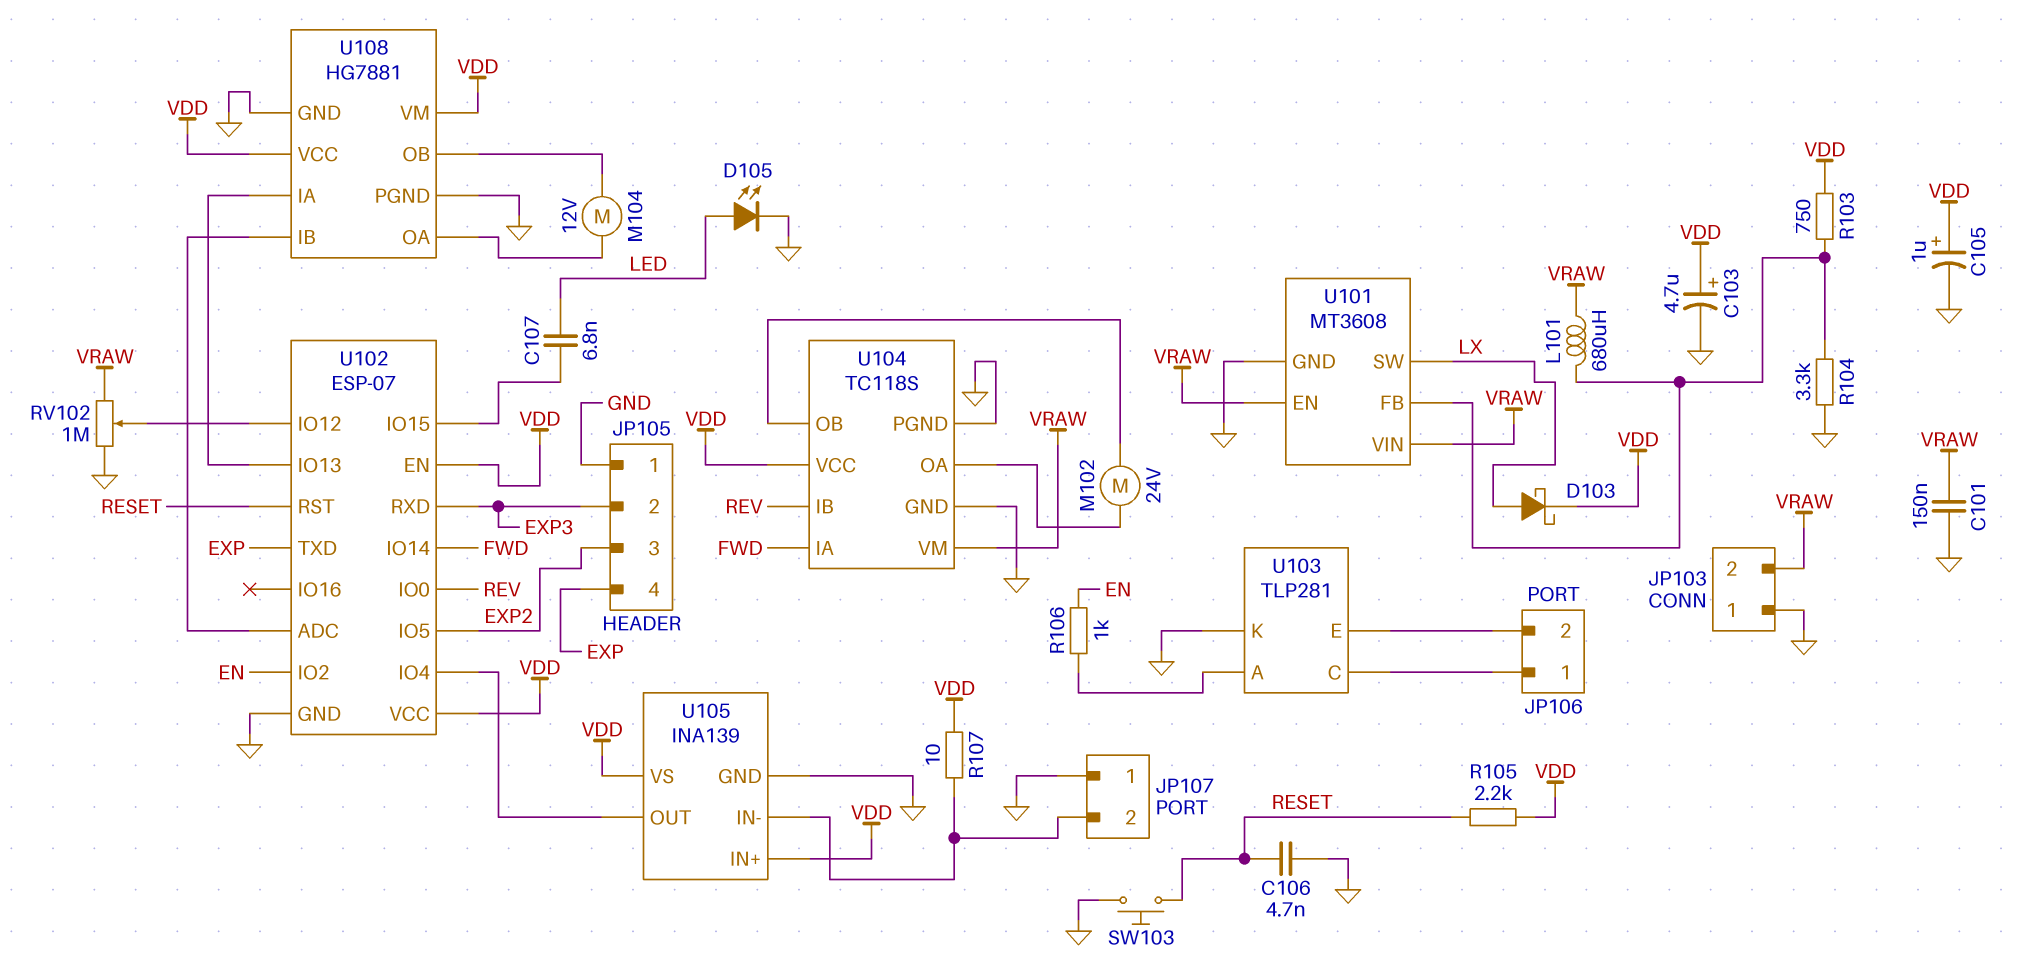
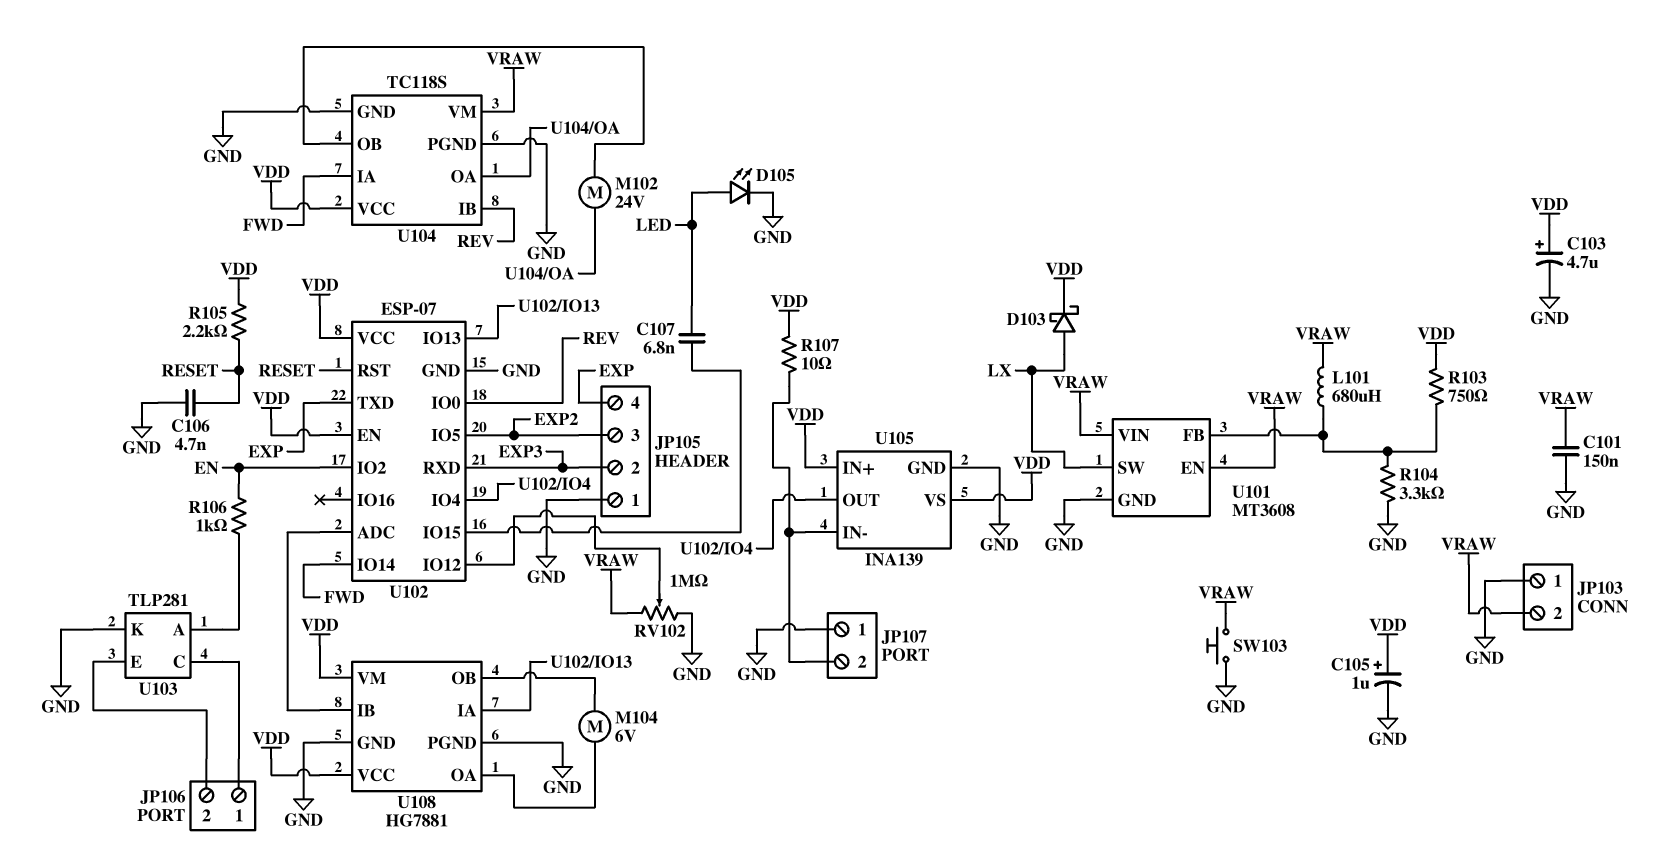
M104: motor 12V (U108/OA, U108/OB) -> motor 6V (U108/OA, U108/OB)
SW103: button (GND, RESET) -> button (GND, VRAW)

